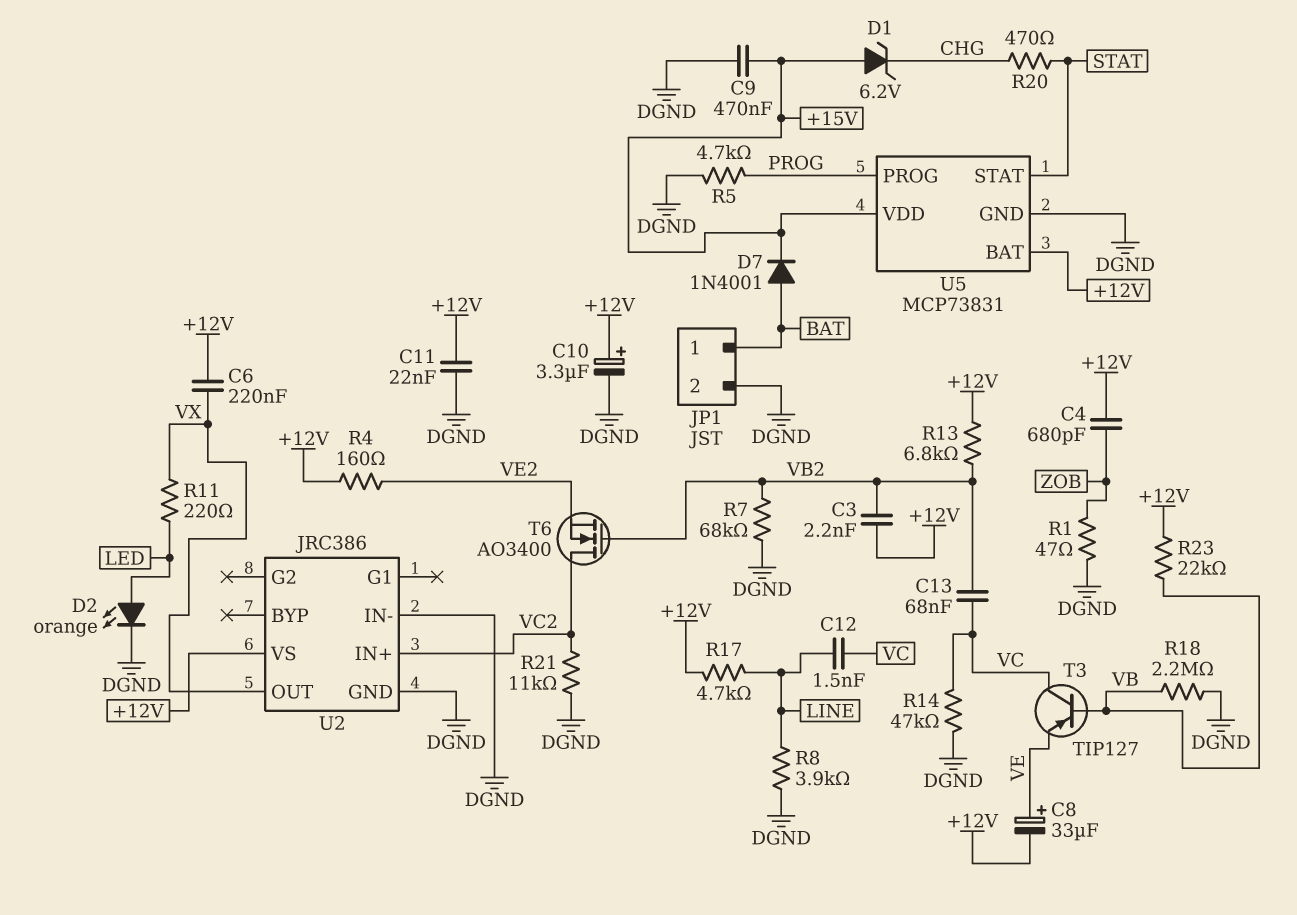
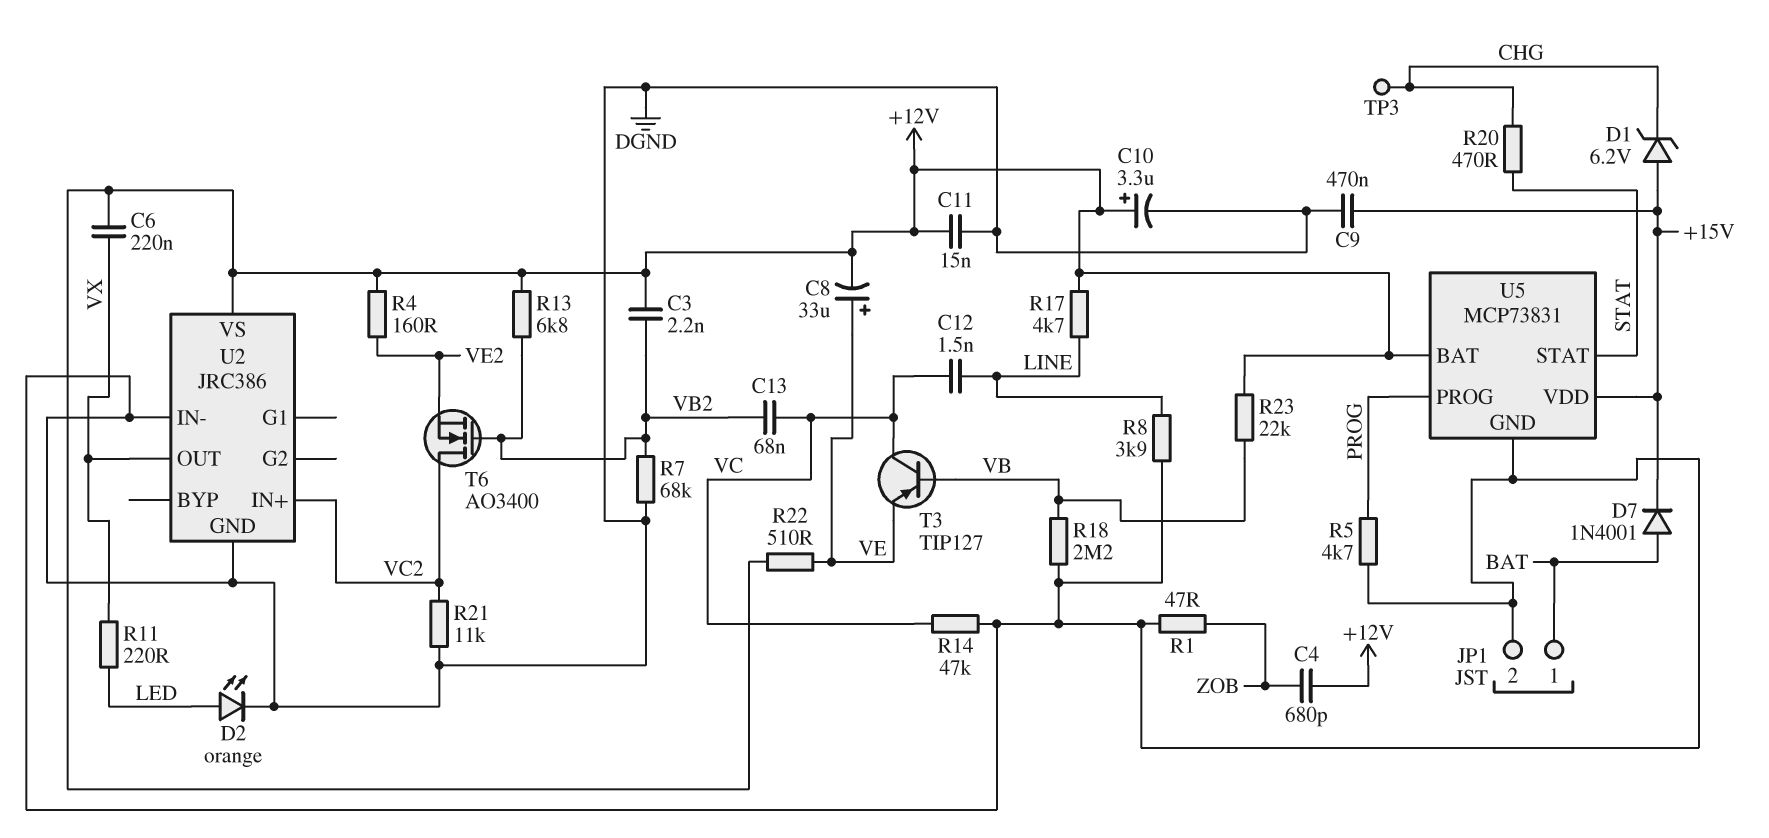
C11: 22nF (+12V, DGND) -> 15nF (+12V, DGND)
R22: none -> 510 (+12V, VE)
TP3: none -> test point (CHG)

